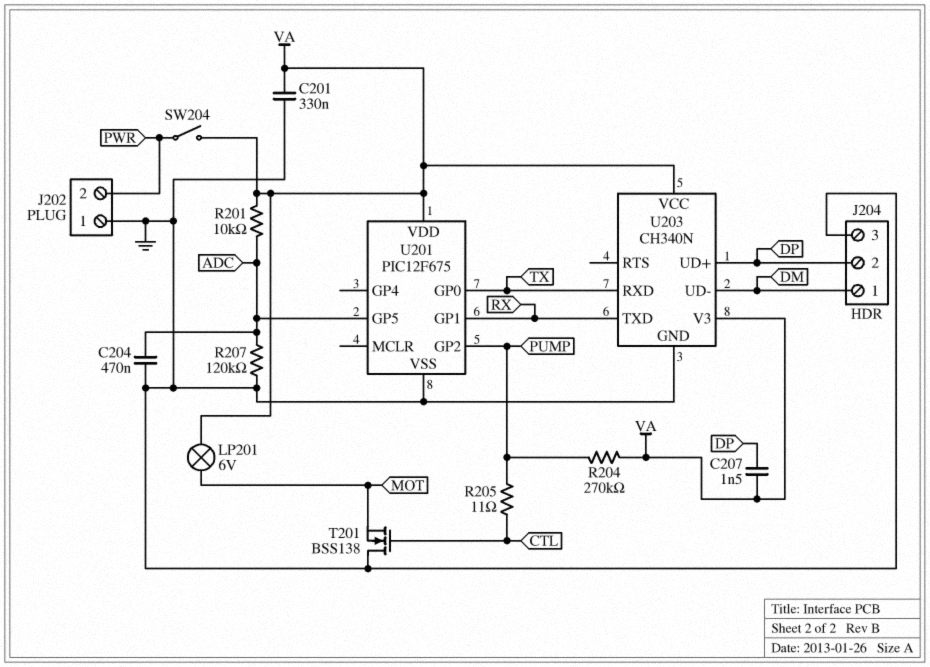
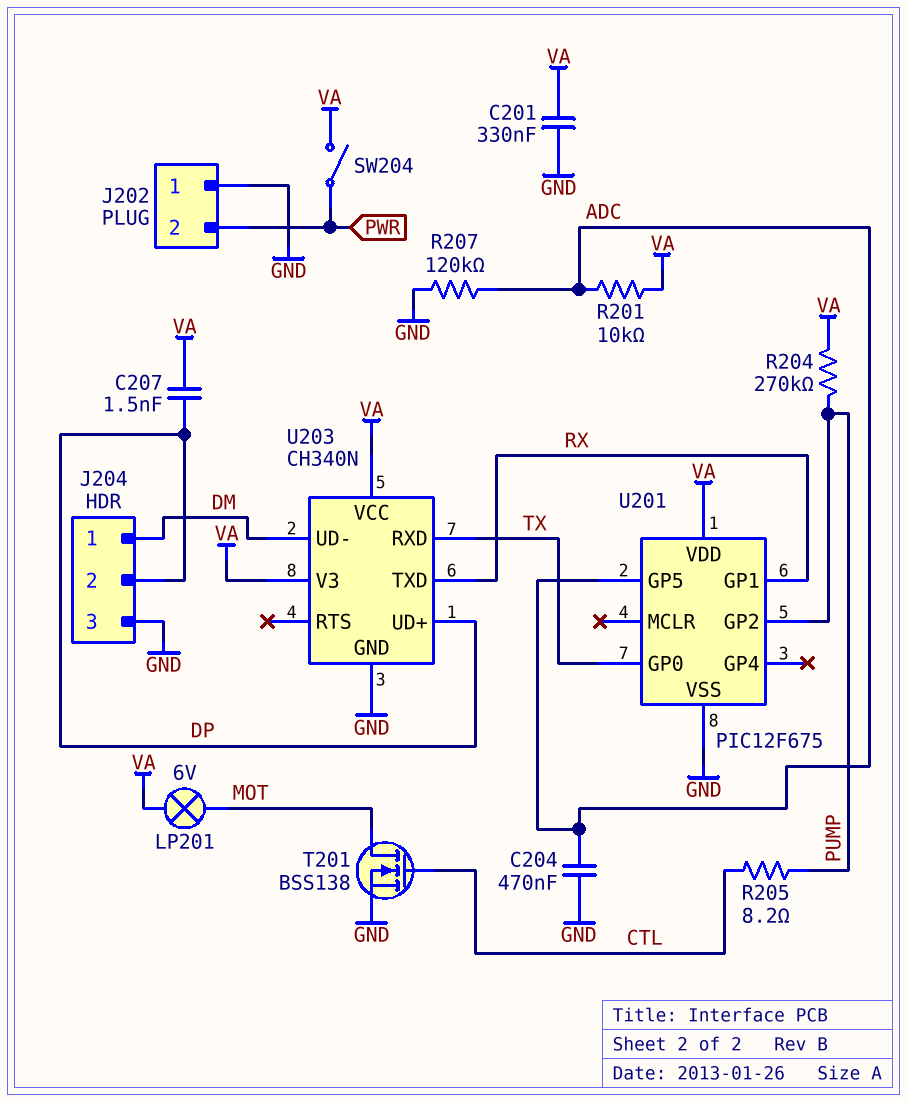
R205: 11 (CTL, PUMP) -> 8.2 (CTL, PUMP)
T201: NMOS BSS138 (G CTL, D GND, S MOT) -> NMOS BSS138 (G CTL, D MOT, S GND)

